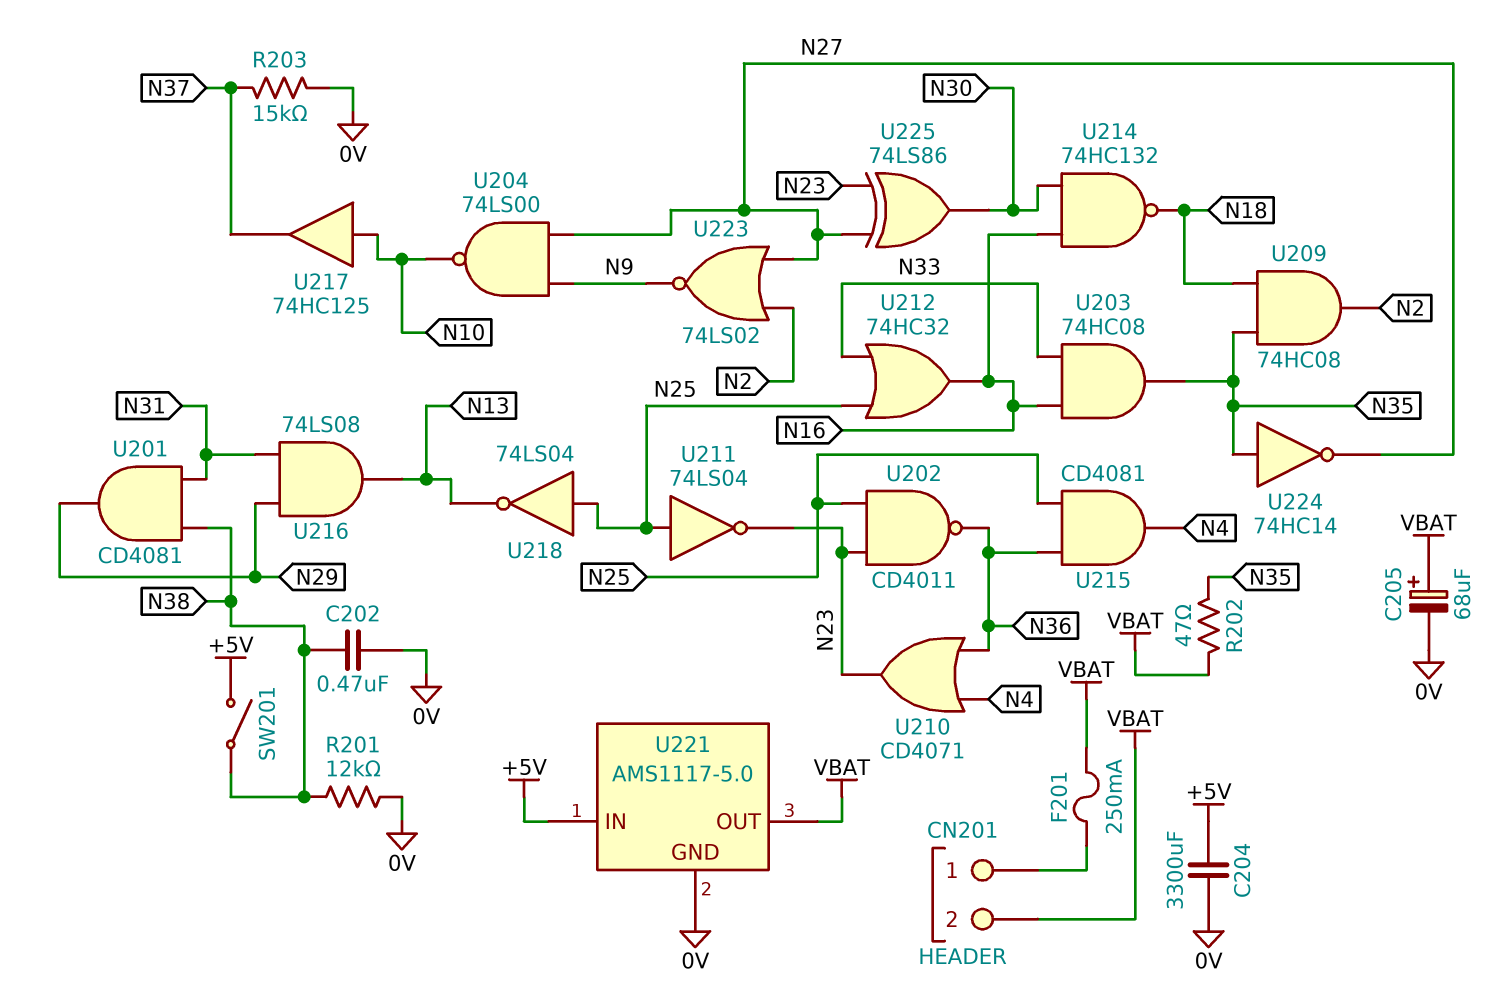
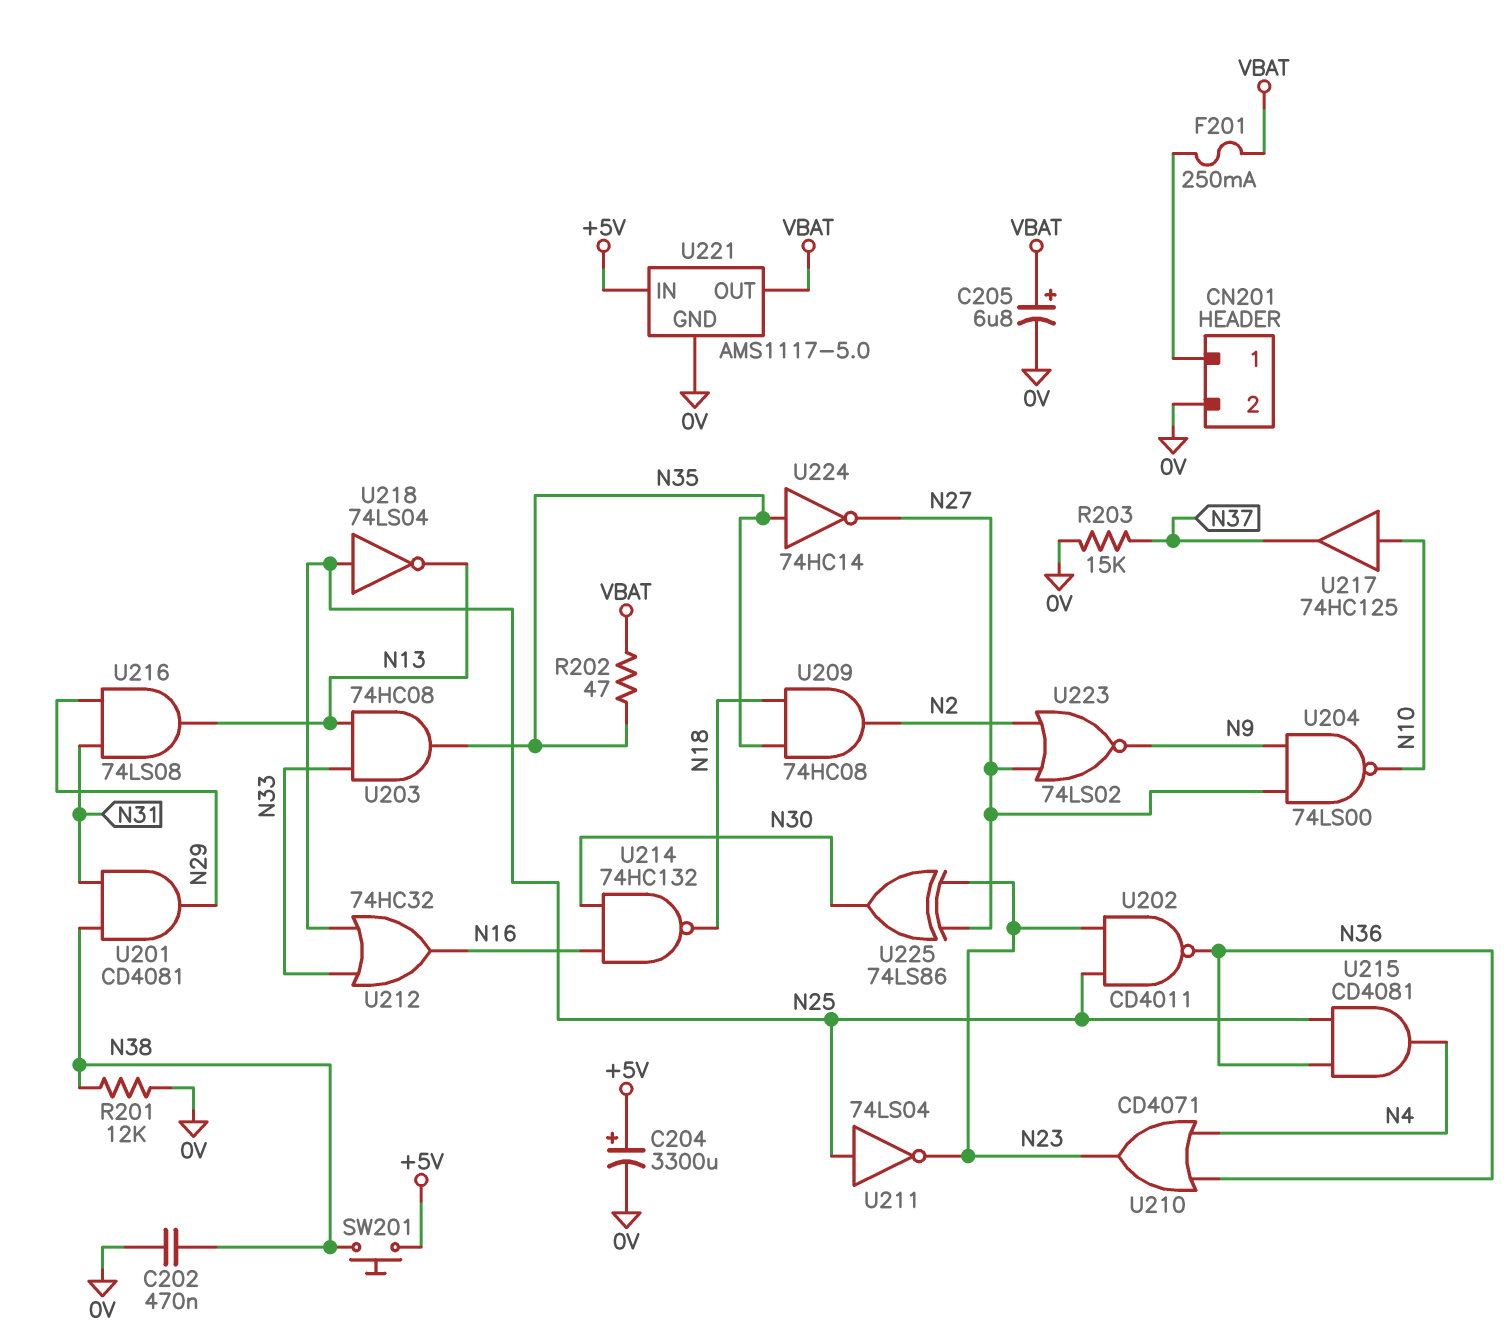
C204: 3300uF (+5V, 0V) -> 3300uF (plus +5V, minus 0V)
C205: 68uF (plus VBAT, minus 0V) -> 6.8uF (plus VBAT, minus 0V)
CN201 pin 2: VBAT -> 0V
SW201: switch (+5V, N38) -> button (+5V, N38)
U203: AND 74HC08 (in N16, in N33, out N35) -> AND 74HC08 (in N13, in N33, out N35)

